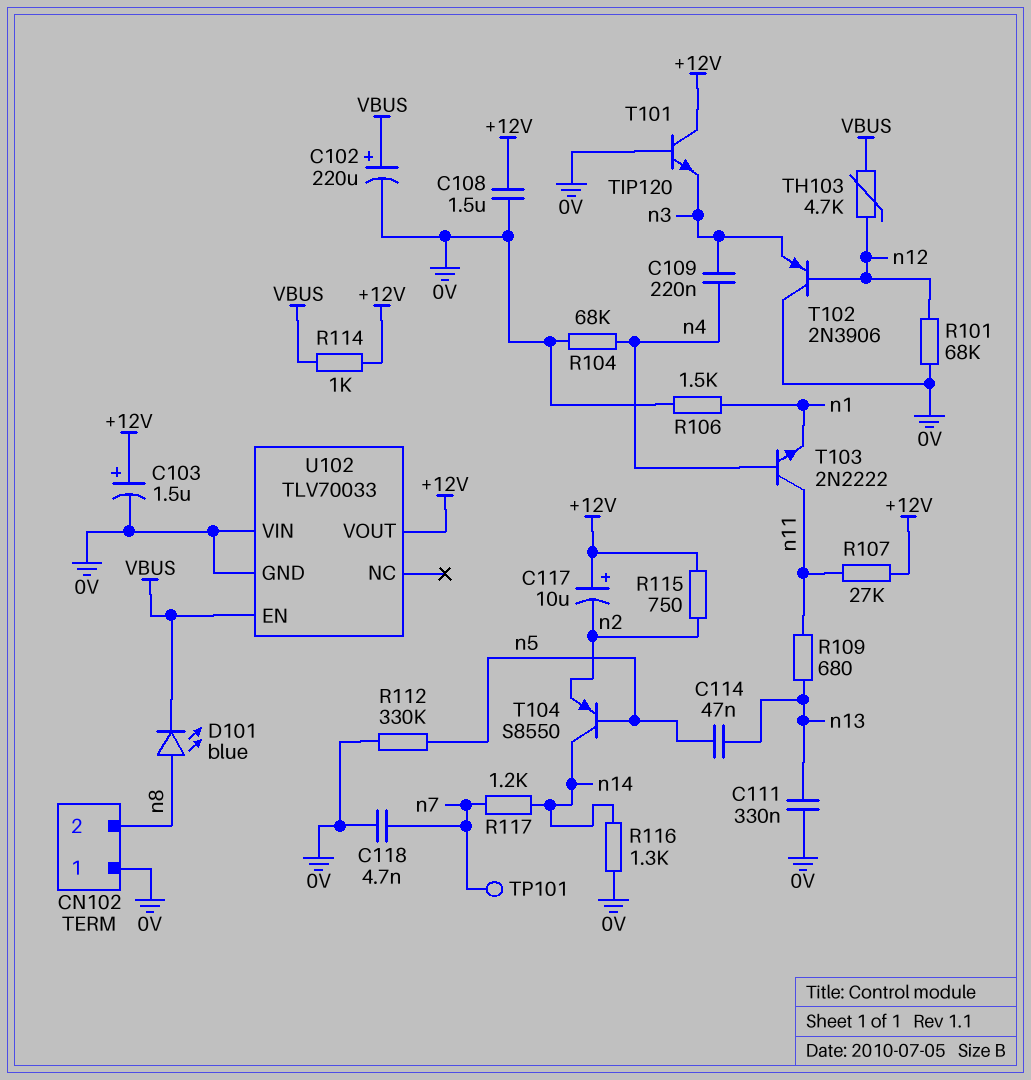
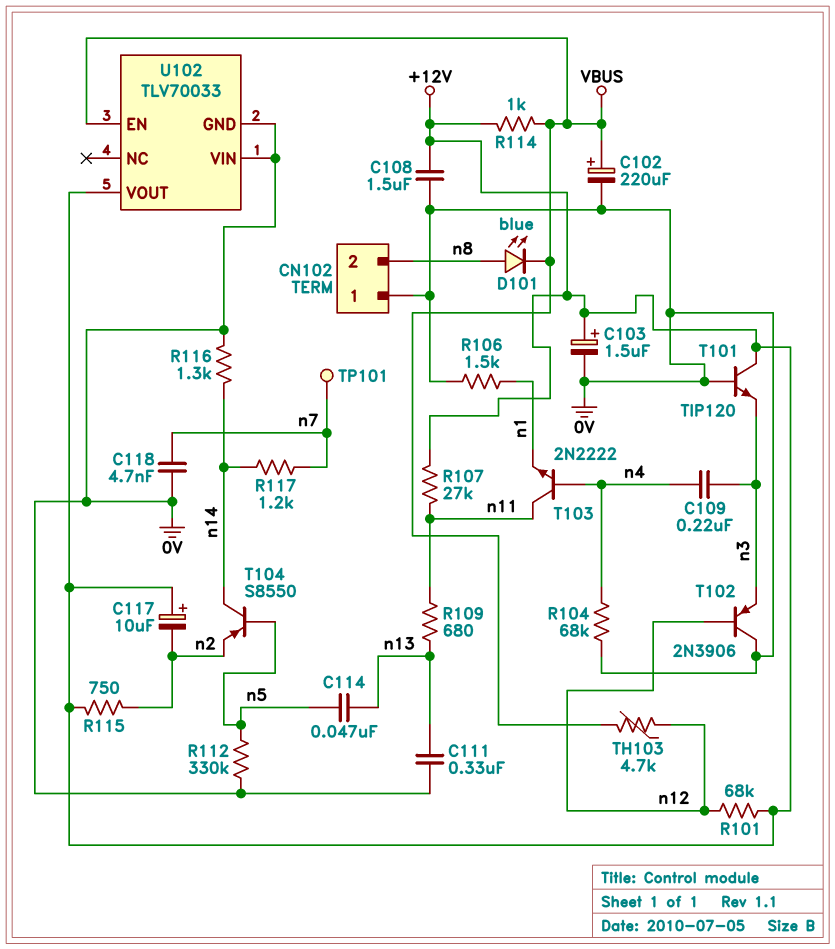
R101: 68k (0V, n12) -> 68k (+12V, n12)

